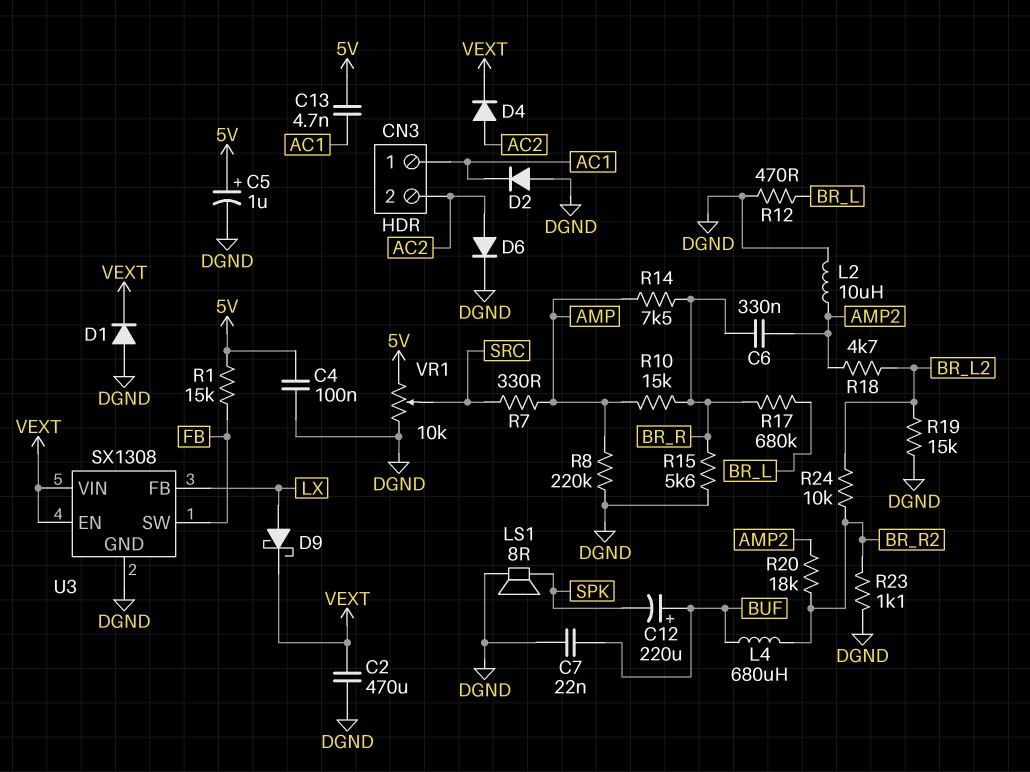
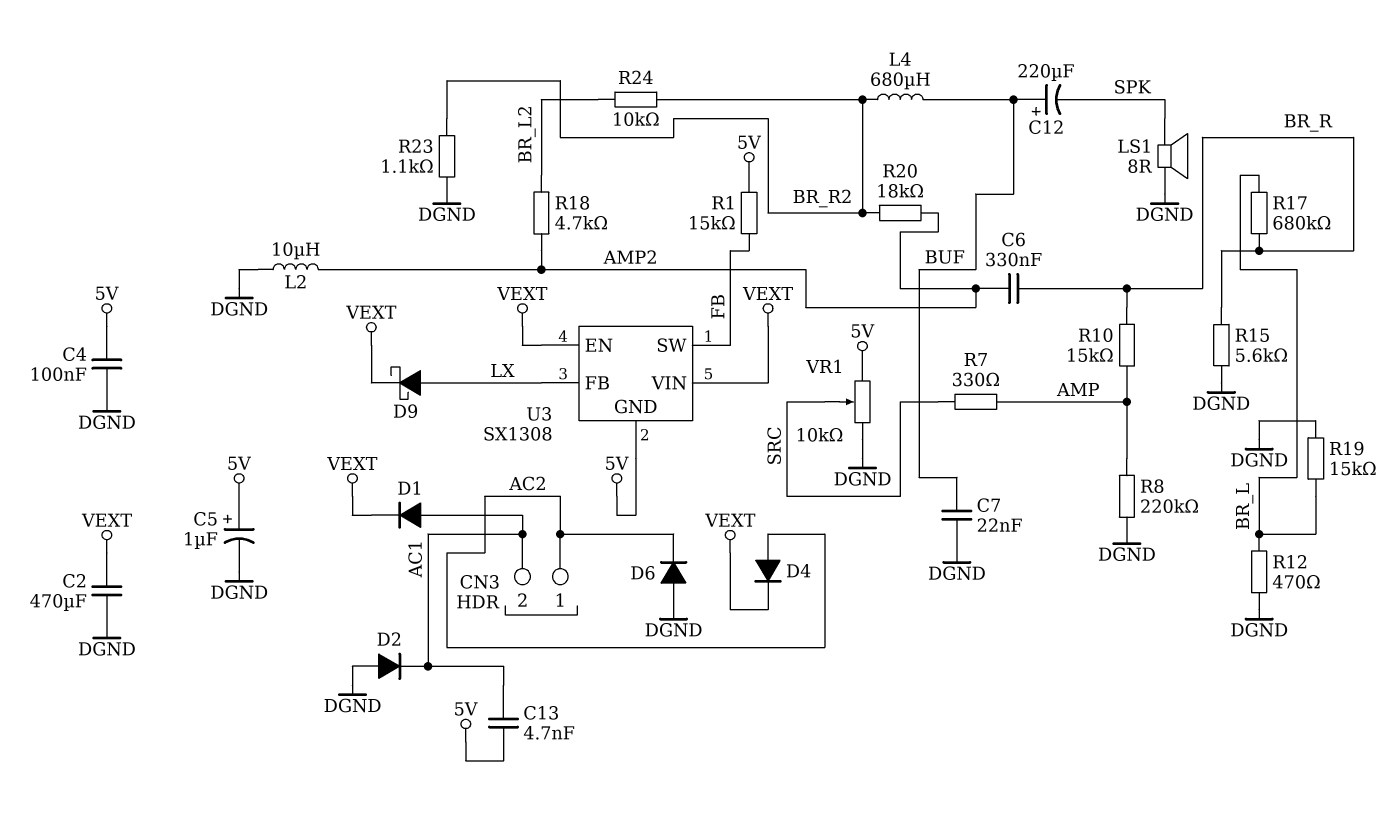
CN3 pin 1: AC1 -> AC2
CN3 pin 2: AC2 -> AC1
D1: diode (A DGND, K VEXT) -> diode (A AC1, K VEXT)
D6: diode (A AC2, K DGND) -> diode (A DGND, K AC2)
R14: 7.5k (AMP, BR_R) -> none
R19: 15k (BR_L2, DGND) -> 15k (BR_L, DGND)
U3 pin GND: DGND -> 5V

